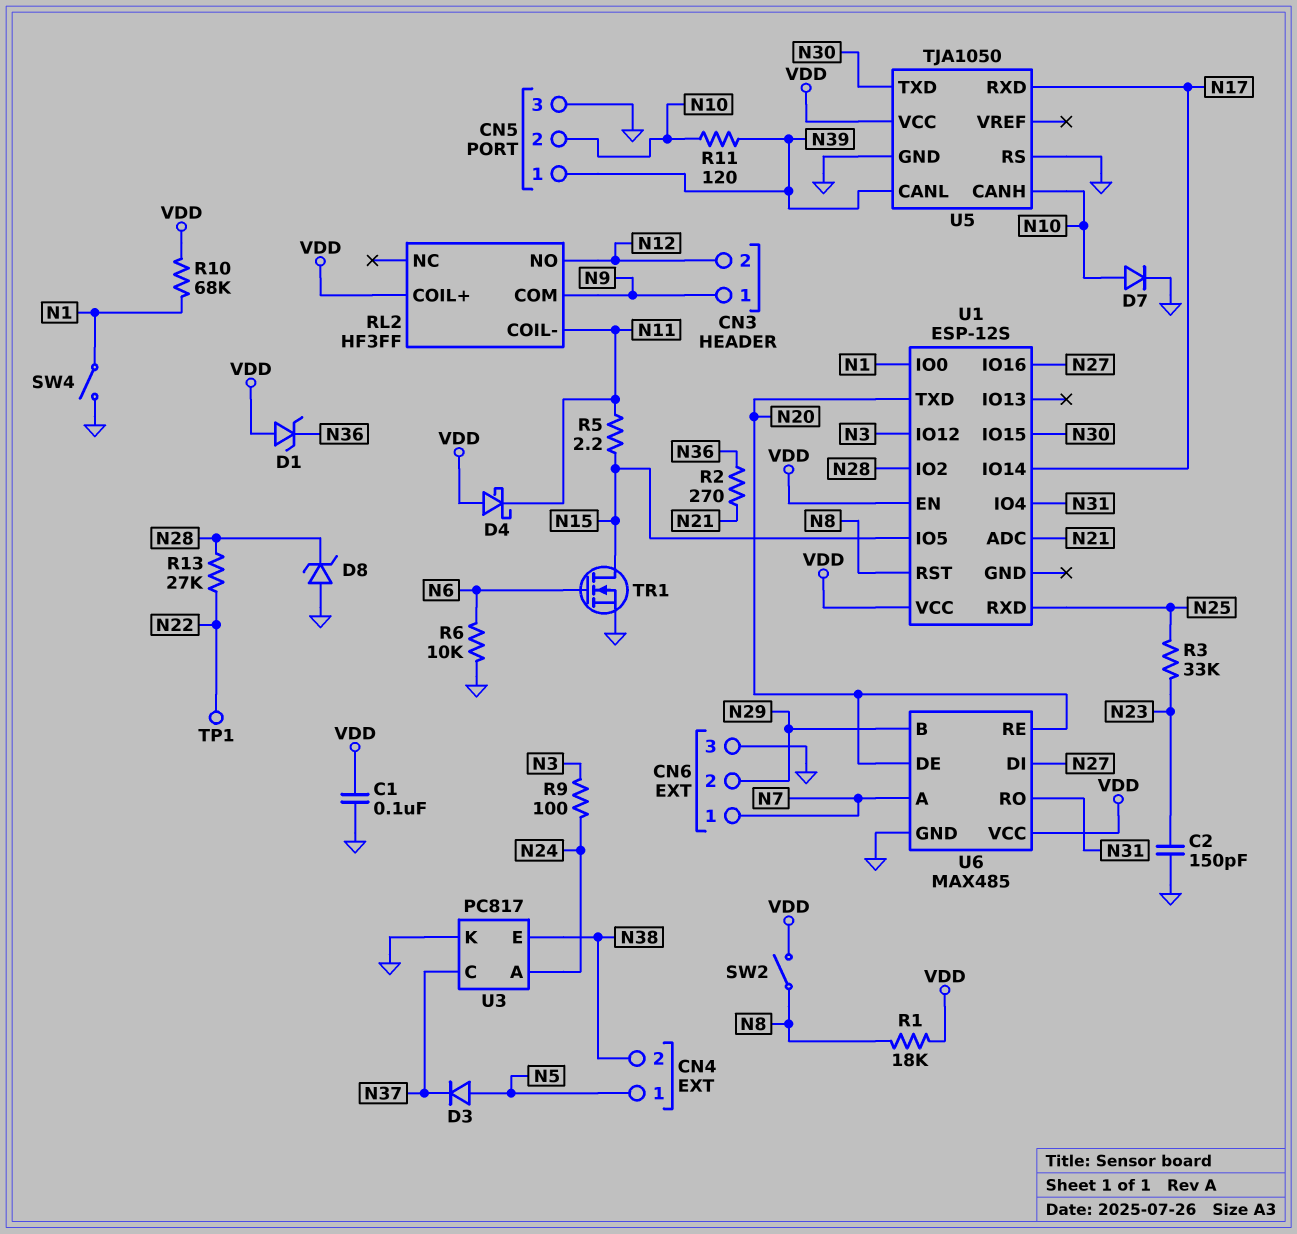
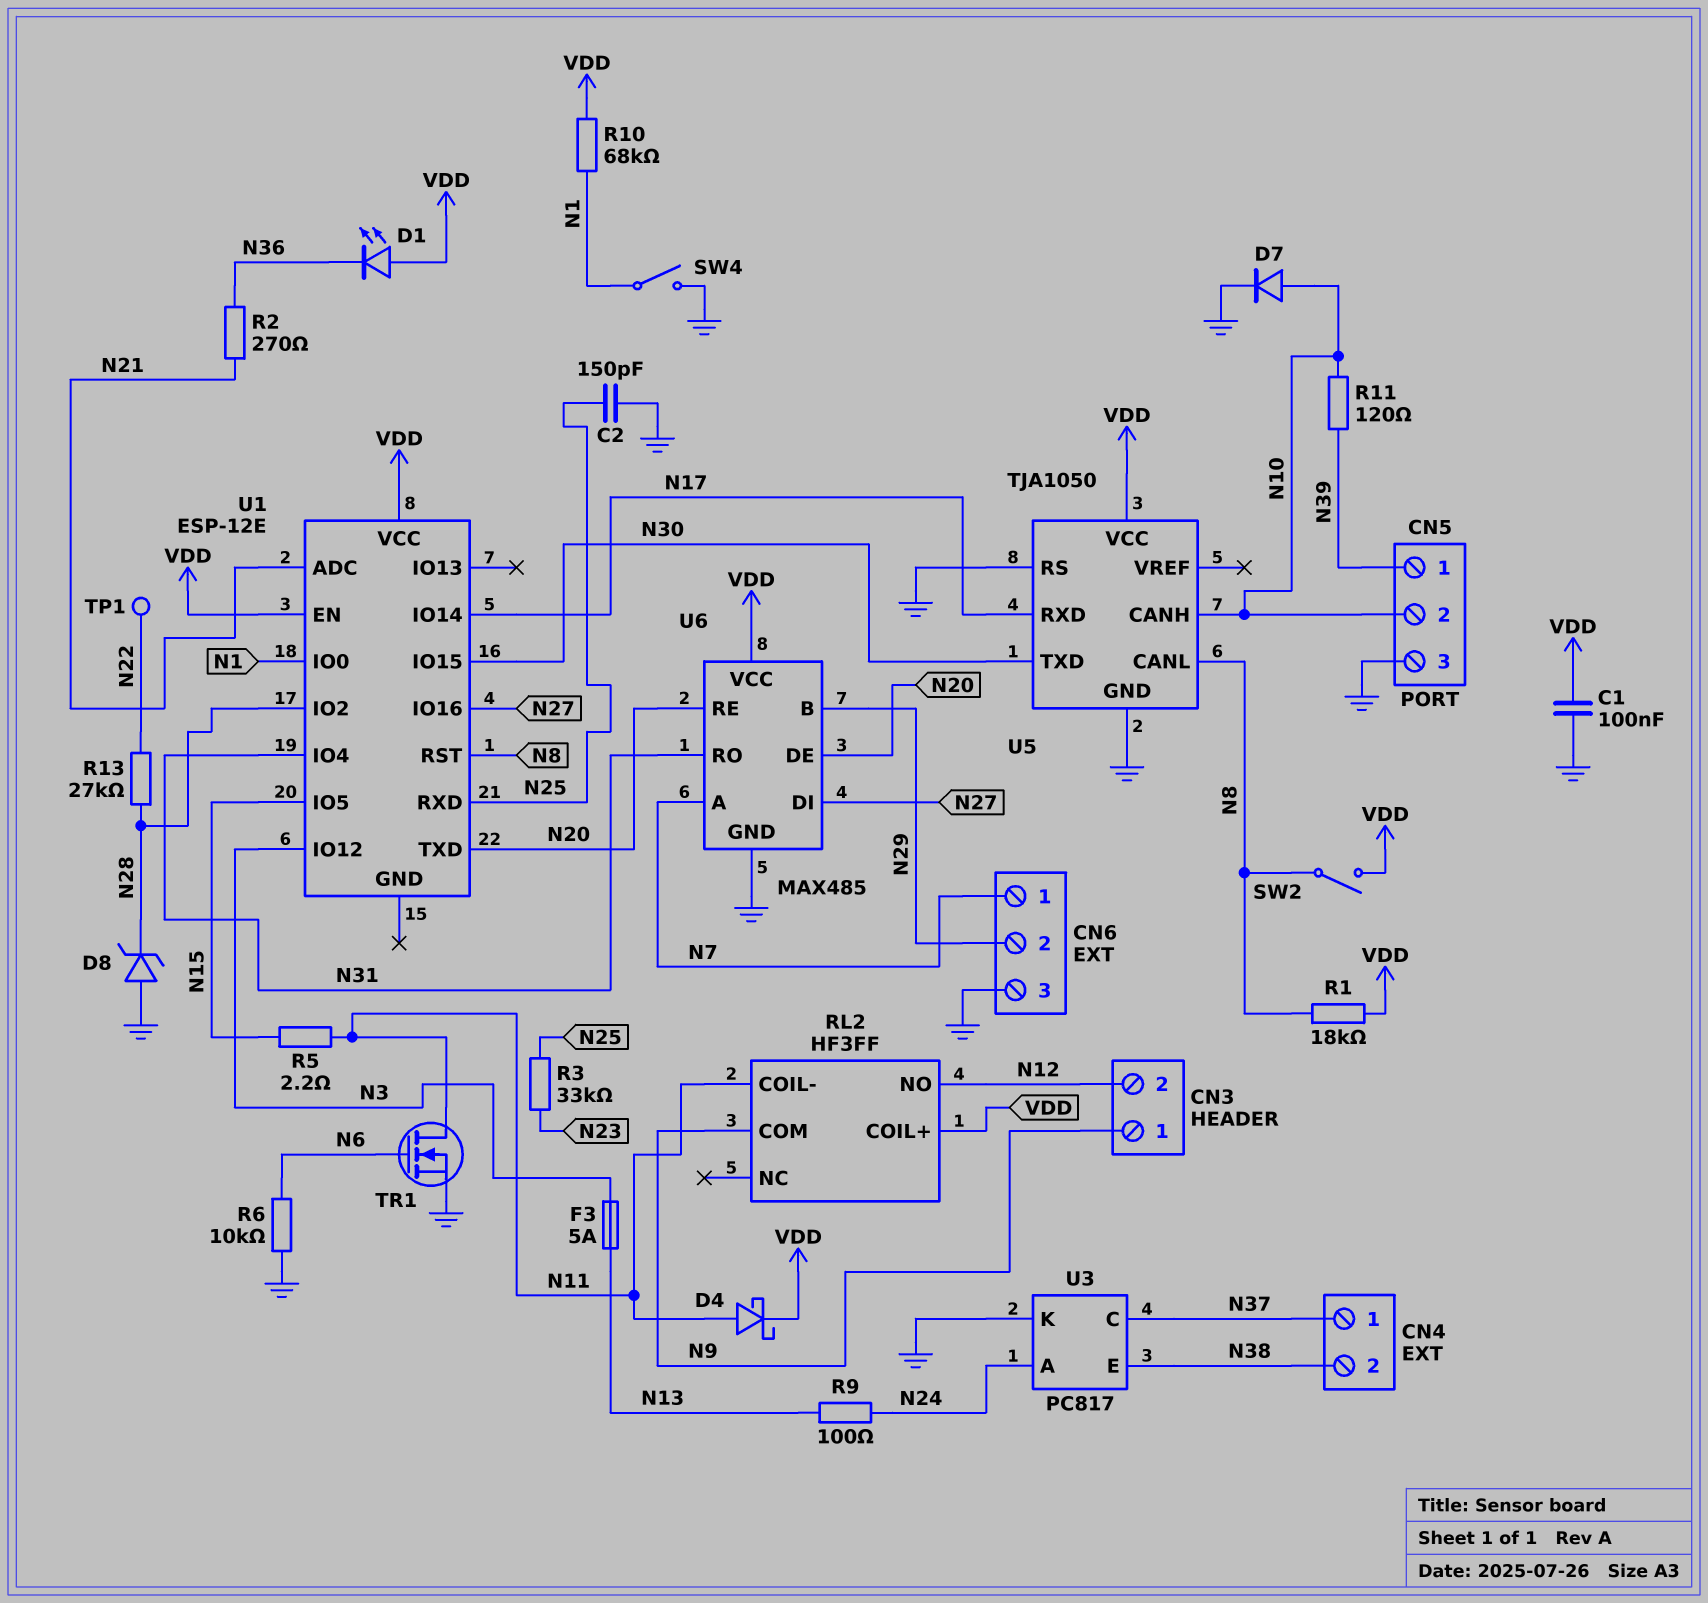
C2: 150pF (GND, N23) -> 150pF (GND, N25)
CN4 pin 1: N5 -> N37
D1: zener (A VDD, K N36) -> LED (A VDD, K N36)
D3: diode (A N5, K N37) -> none
D4: schottky (A VDD, K N11) -> schottky (A N11, K VDD)
F3: none -> 5A (N3, N13)
R9: 100 (N3, N24) -> 100 (N13, N24)
TR1: NMOS (G N6, D N15, S GND) -> NMOS (G N6, D N11, S GND)
U1: ESP-12S -> ESP-12E
U5 pin CANL: N39 -> N8

